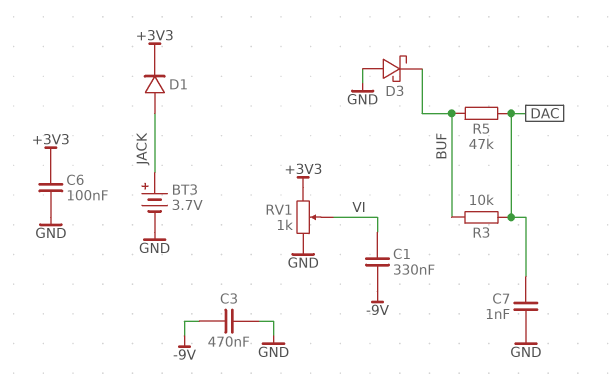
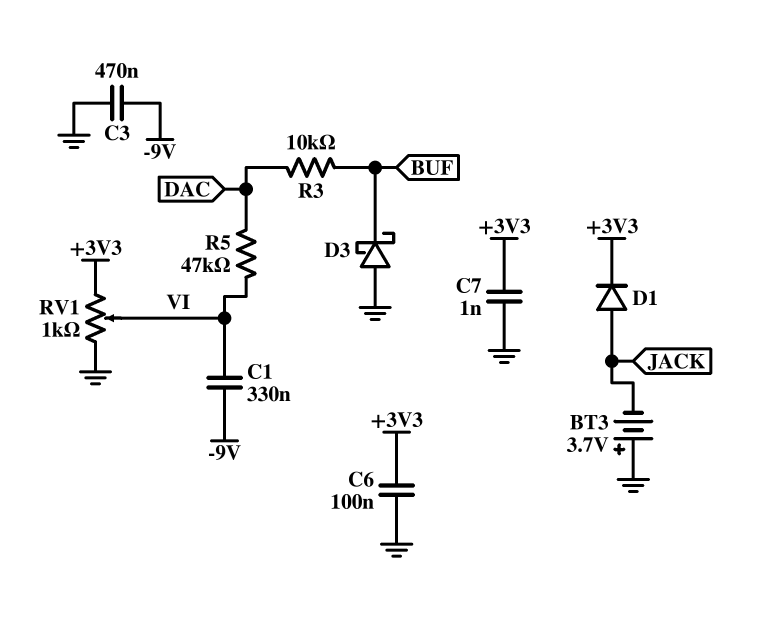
BT3: 3.7V (plus JACK, minus GND) -> 3.7V (plus GND, minus JACK)
C7: 1nF (DAC, GND) -> 1nF (+3V3, GND)
R5: 47k (BUF, DAC) -> 47k (DAC, VI)

